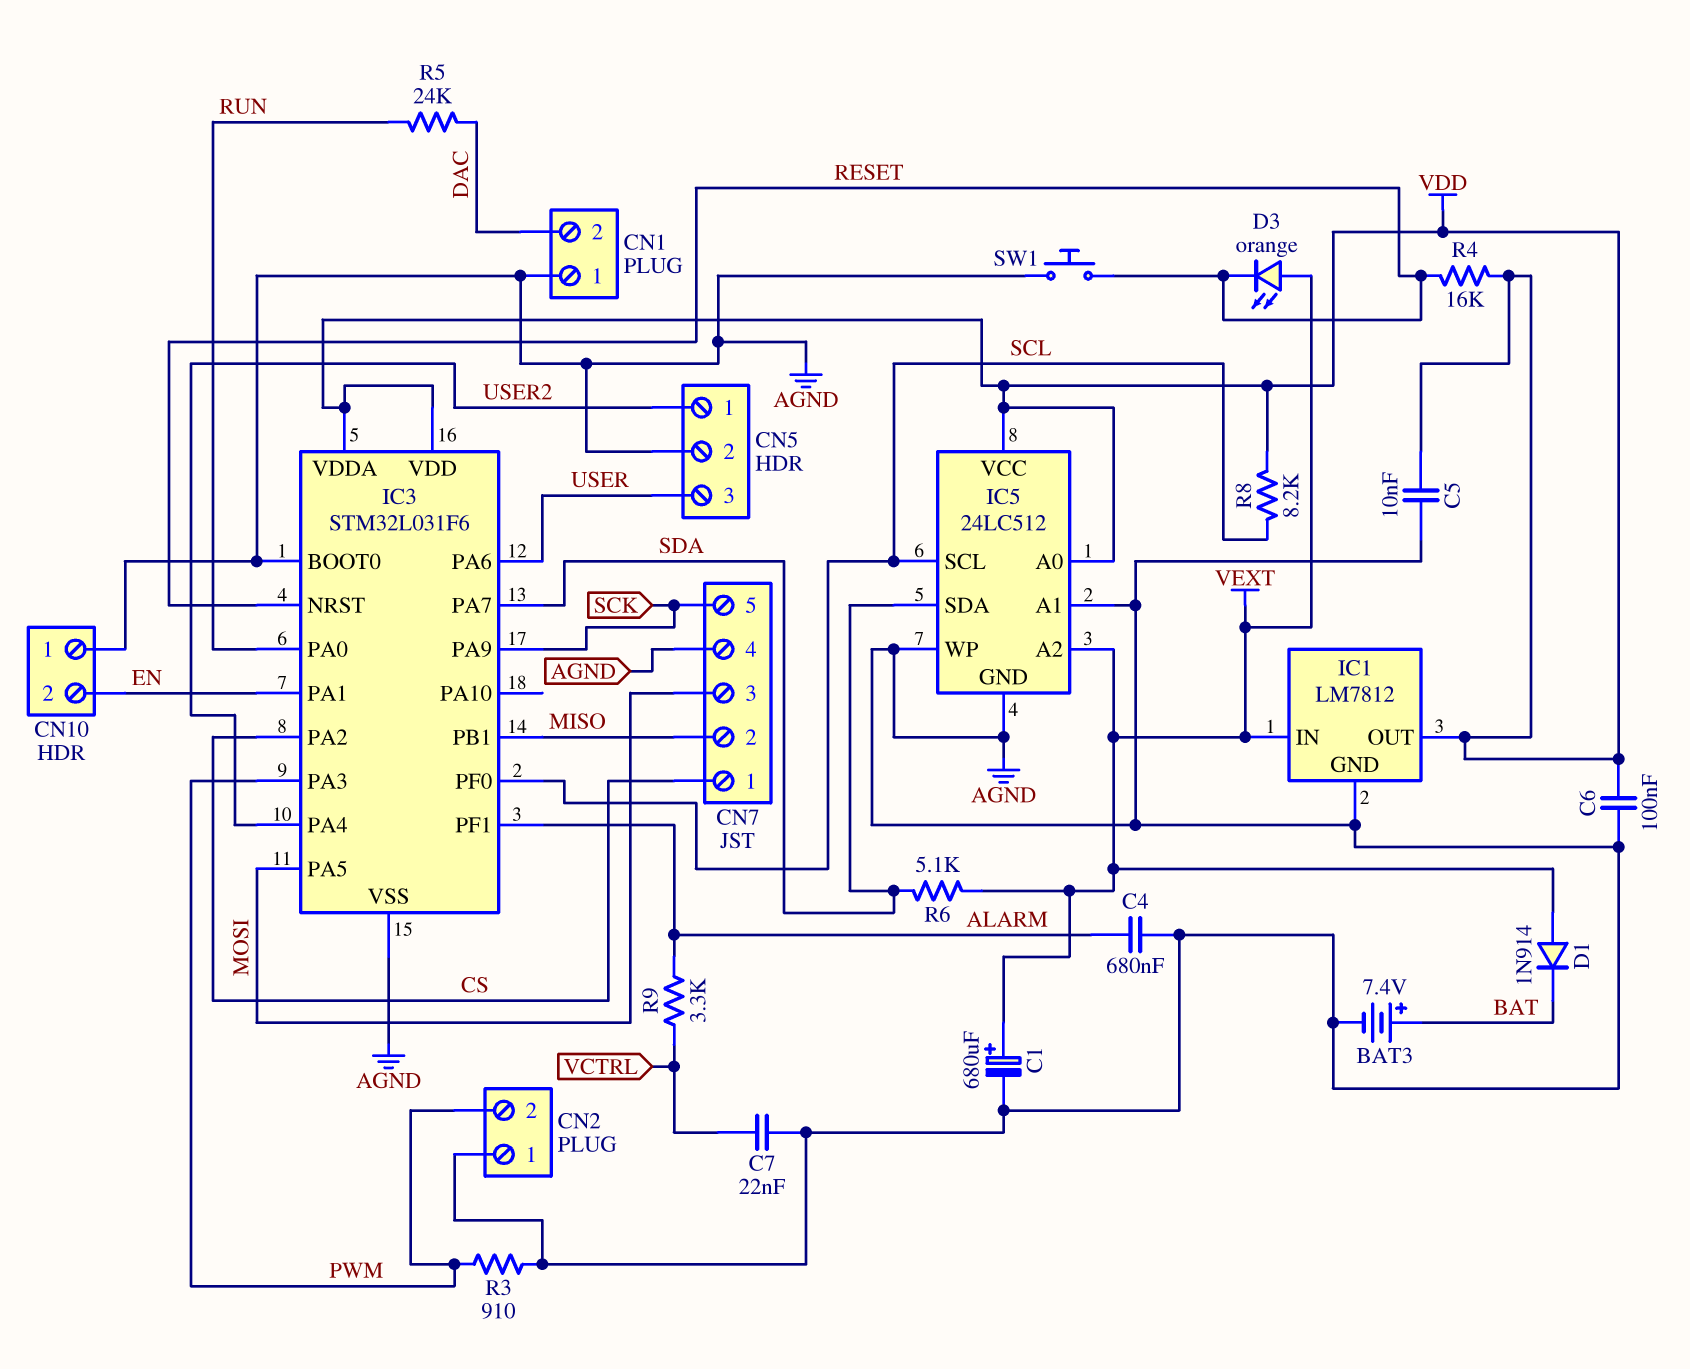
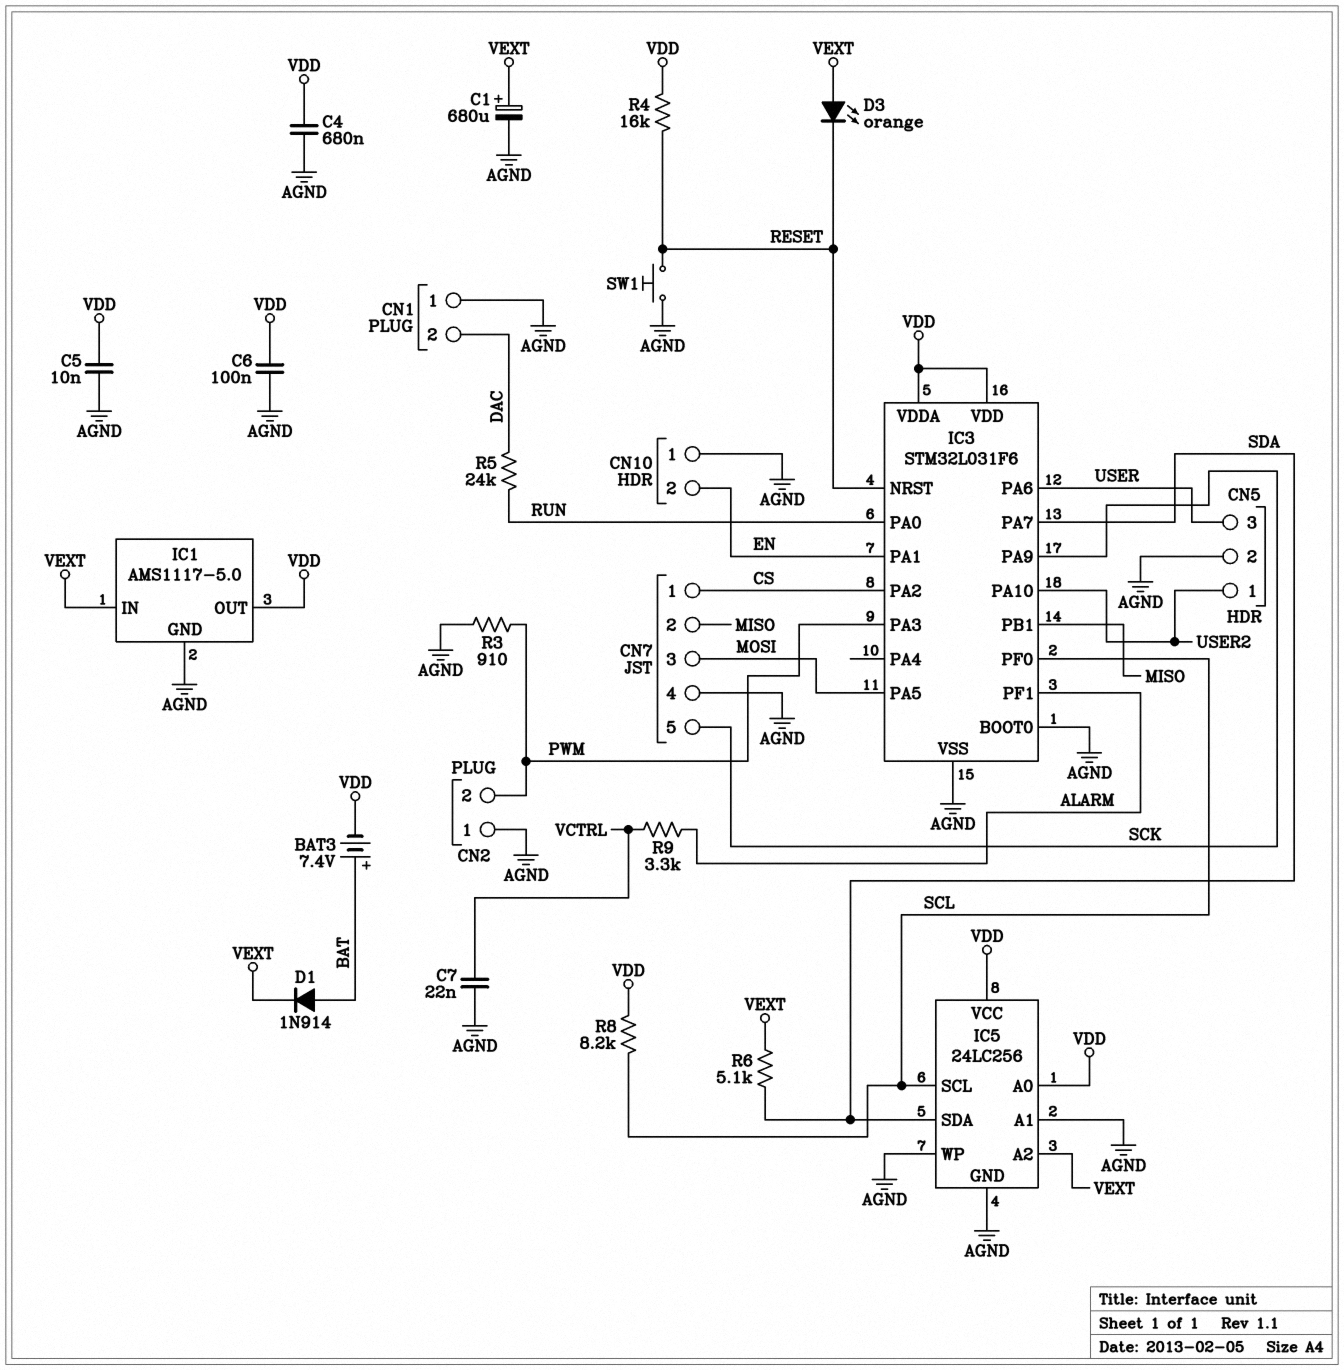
BAT3: 7.4V (plus BAT, minus AGND) -> 7.4V (plus BAT, minus VDD)
C4: 680nF (AGND, ALARM) -> 680nF (AGND, VDD)
D1: diode 1N914 (A VEXT, K BAT) -> diode 1N914 (A BAT, K VEXT)
IC1: LM7812 -> AMS1117-5.0
IC3 pin PA4: USER2 -> none
IC3 pin PA10: none -> USER2
IC5: 24LC512 -> 24LC256

